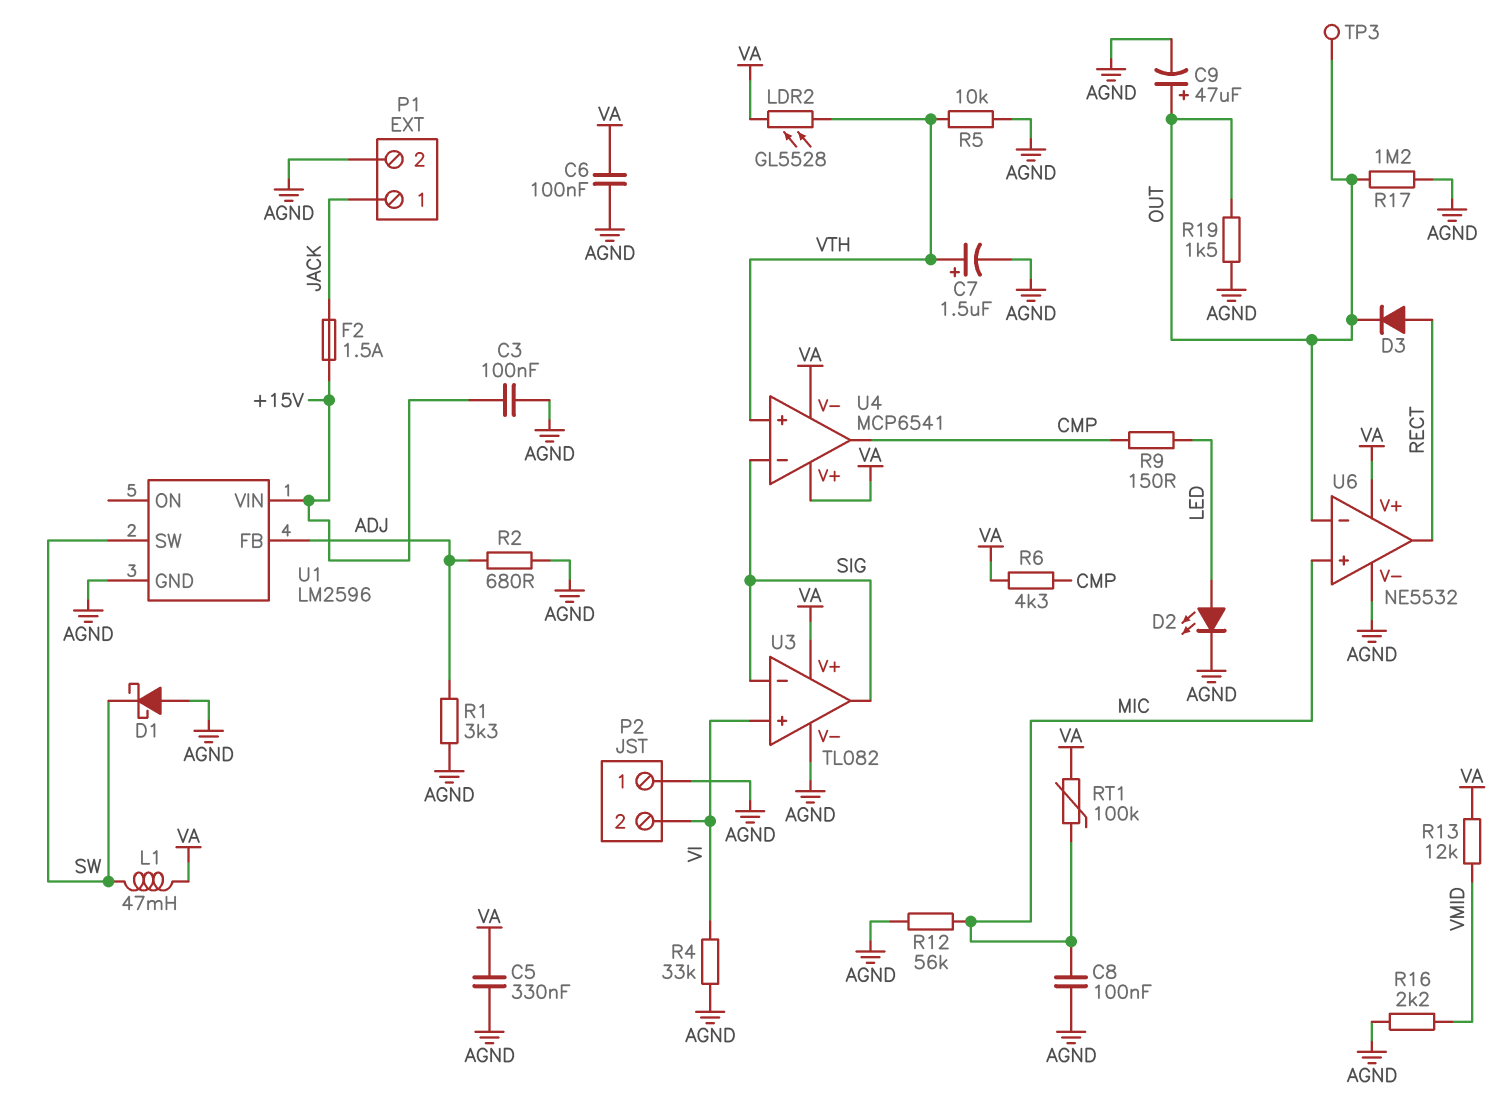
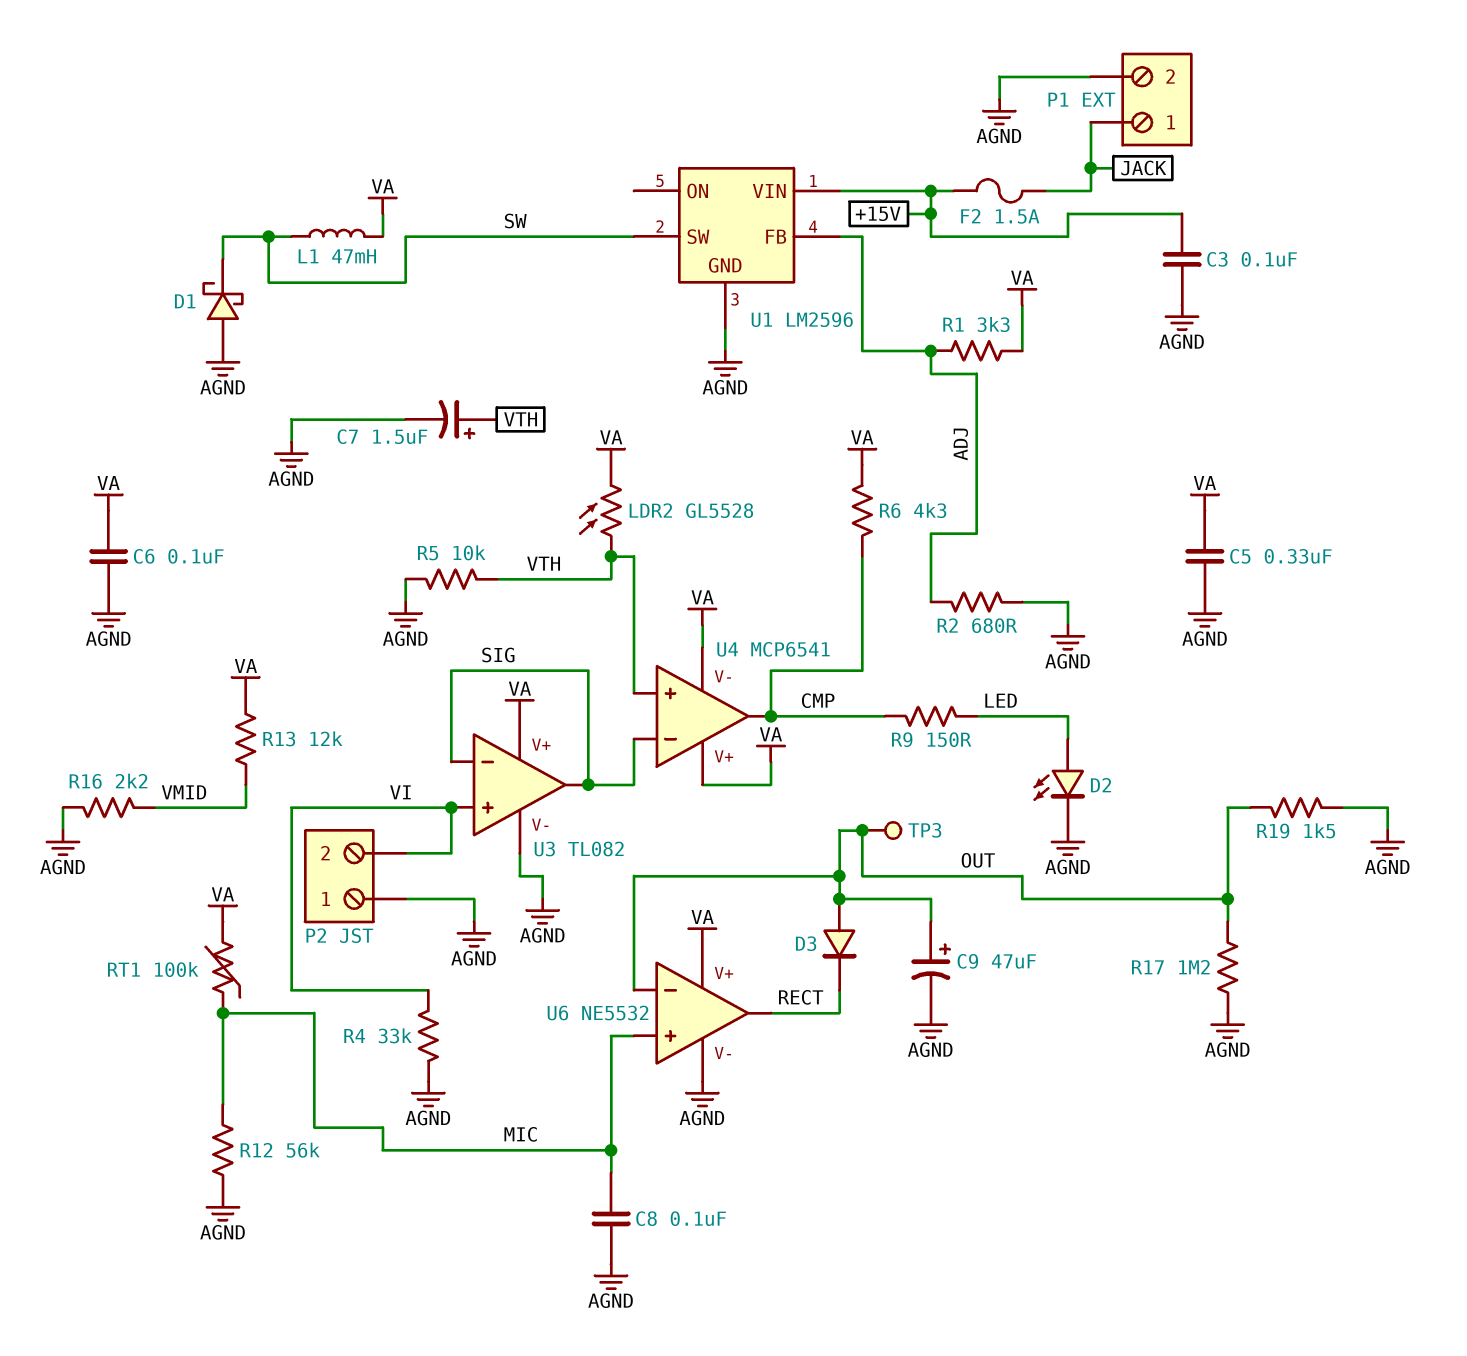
D3: diode (A RECT, K OUT) -> diode (A OUT, K RECT)
R1: 3.3k (ADJ, AGND) -> 3.3k (ADJ, VA)

